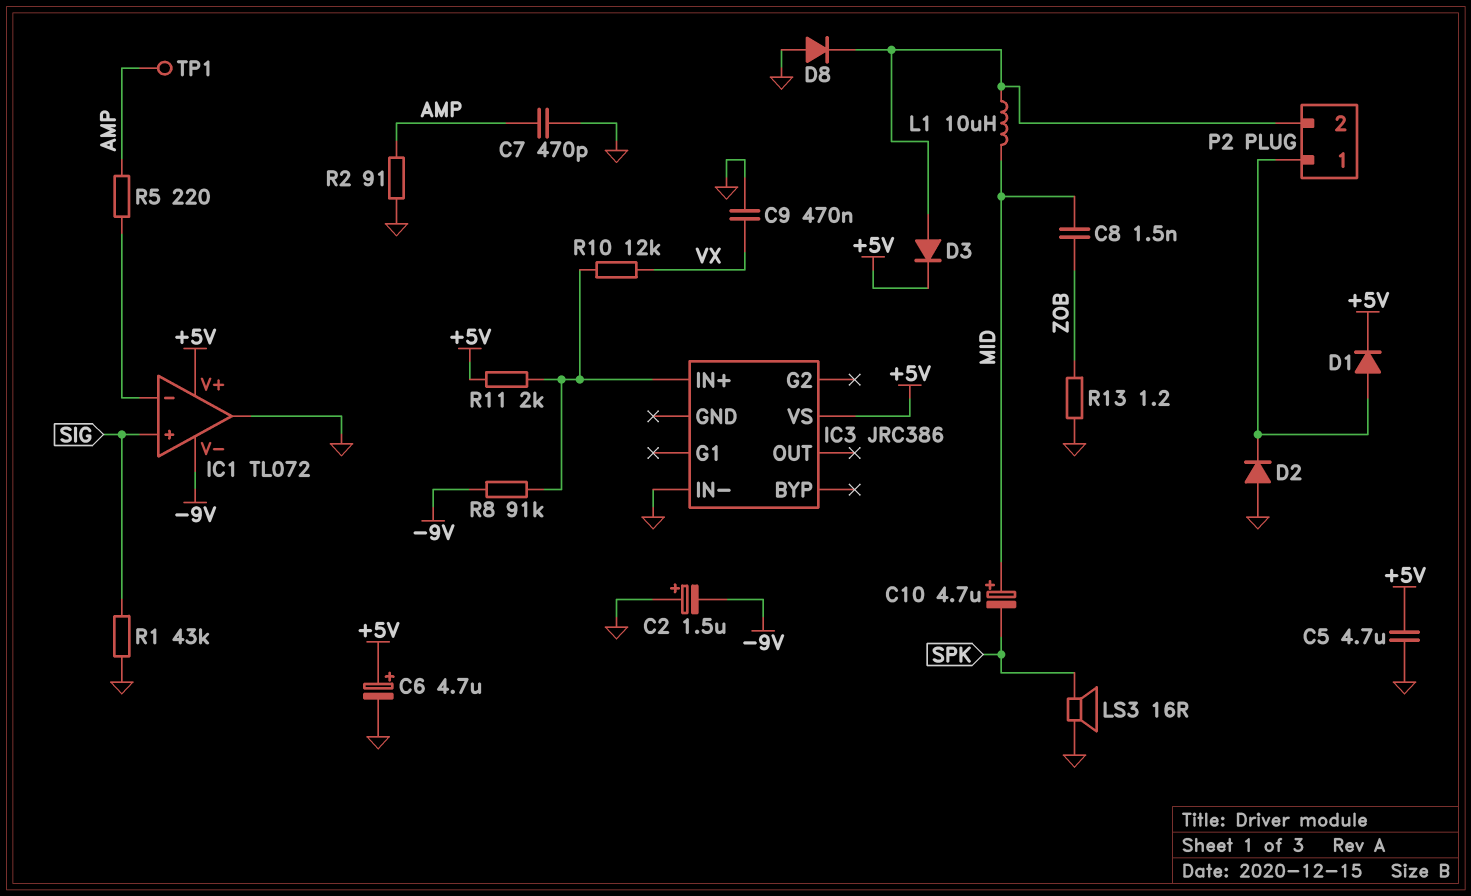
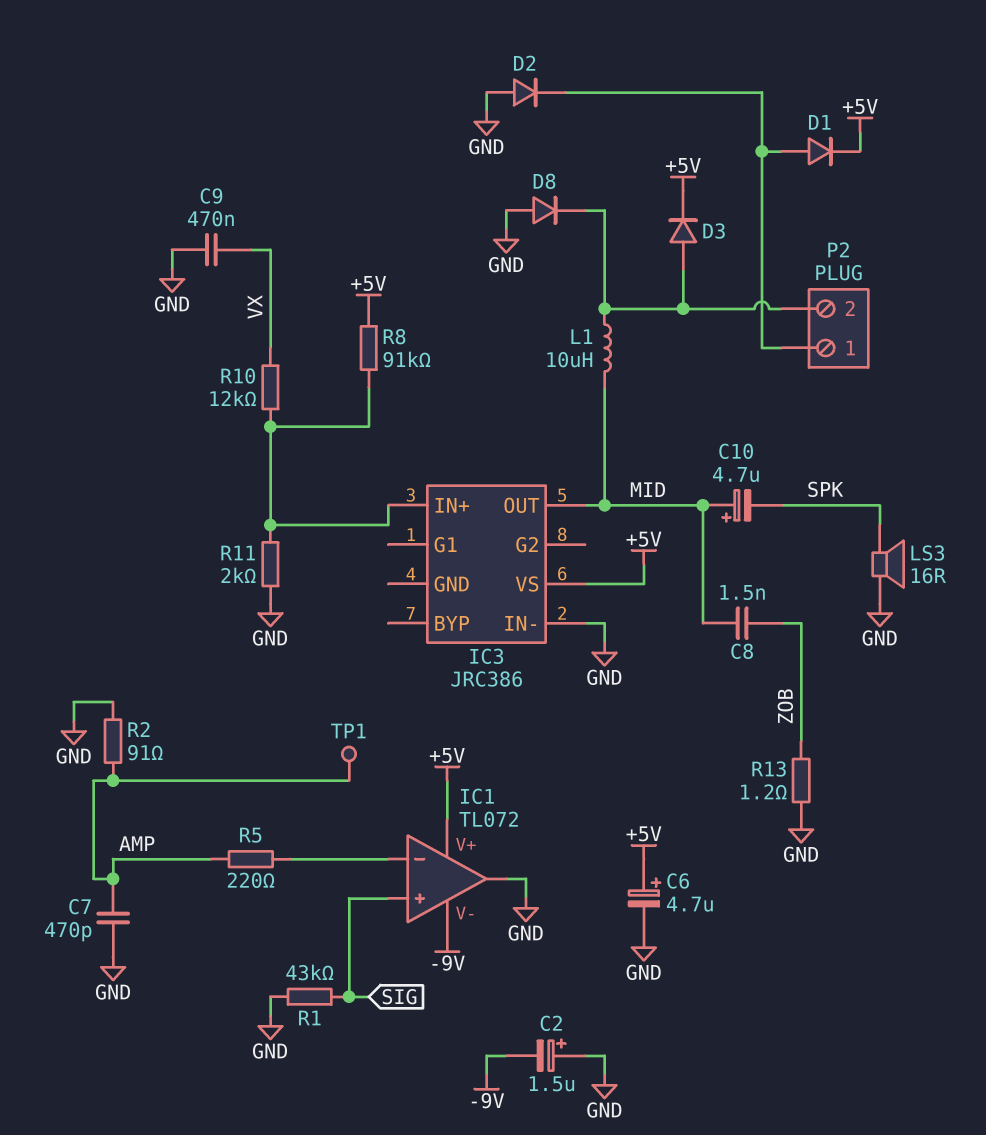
C5: 4.7uF (+5V, GND) -> none
IC3 pin OUT: none -> MID
R8: 91k (-9V, IC3/IN+) -> 91k (+5V, IC3/IN+)
R11: 2k (+5V, IC3/IN+) -> 2k (GND, IC3/IN+)

